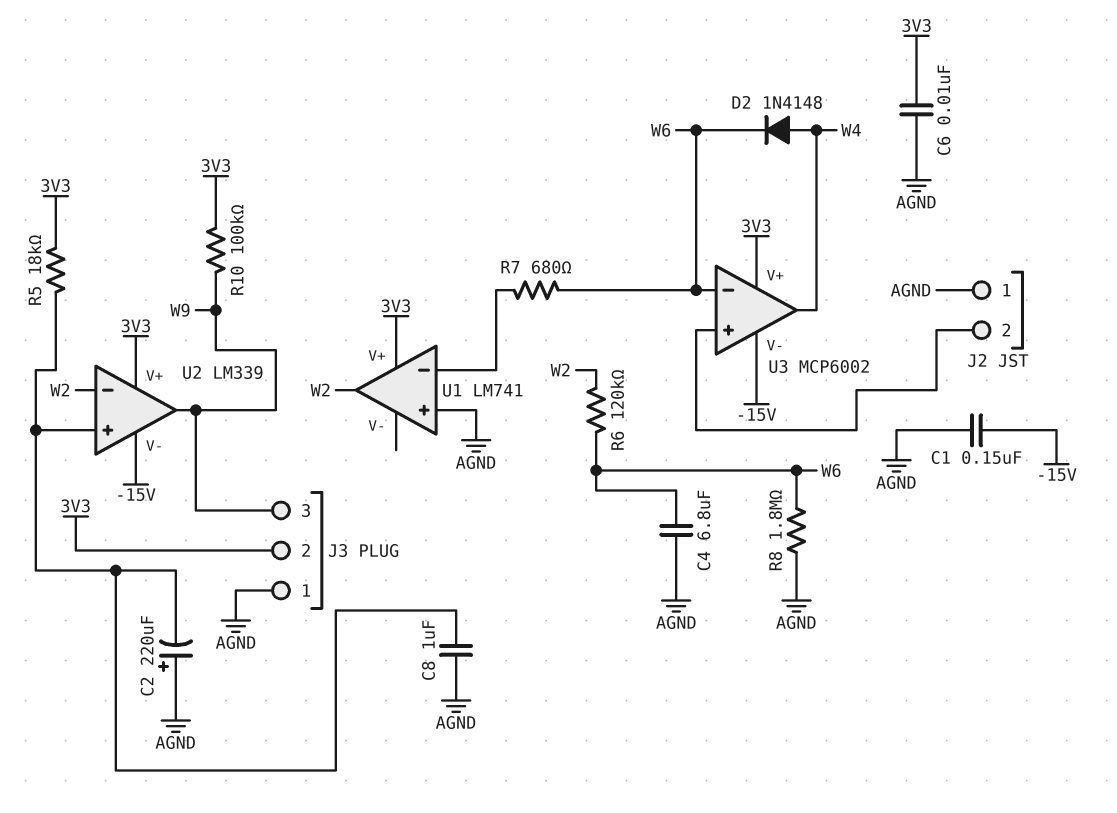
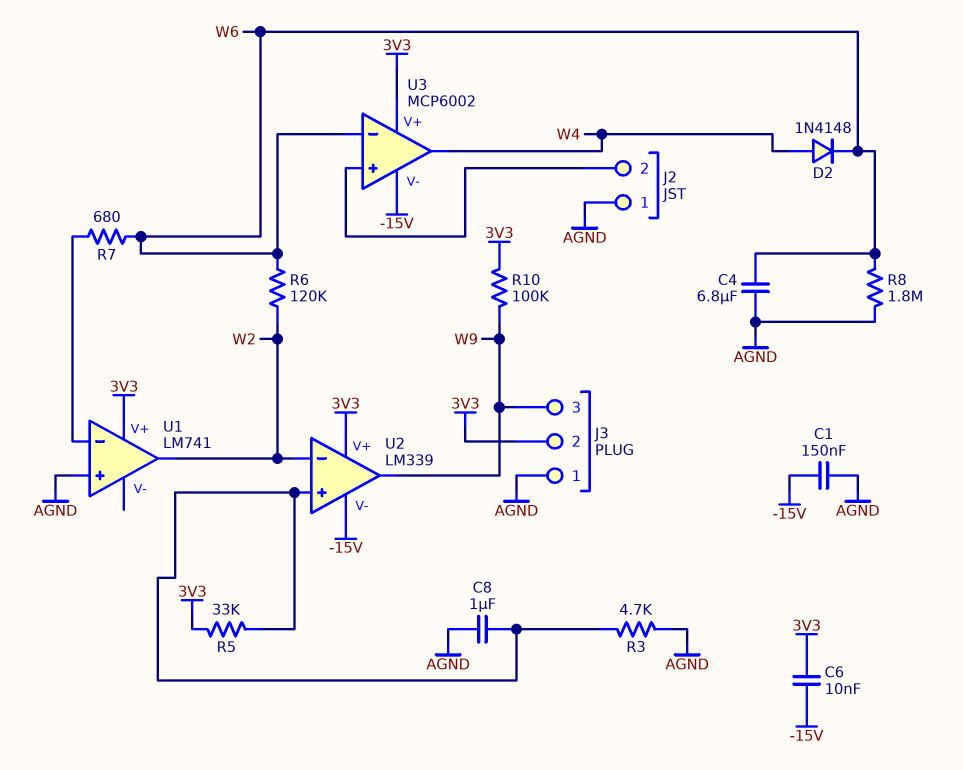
C2: 220uF (plus AGND, minus U2/in+) -> none
C6: 10nF (3V3, AGND) -> 10nF (-15V, 3V3)
R3: none -> 4.7k (AGND, U2/in+)
R5: 18k (3V3, U2/in+) -> 33k (3V3, U2/in+)

